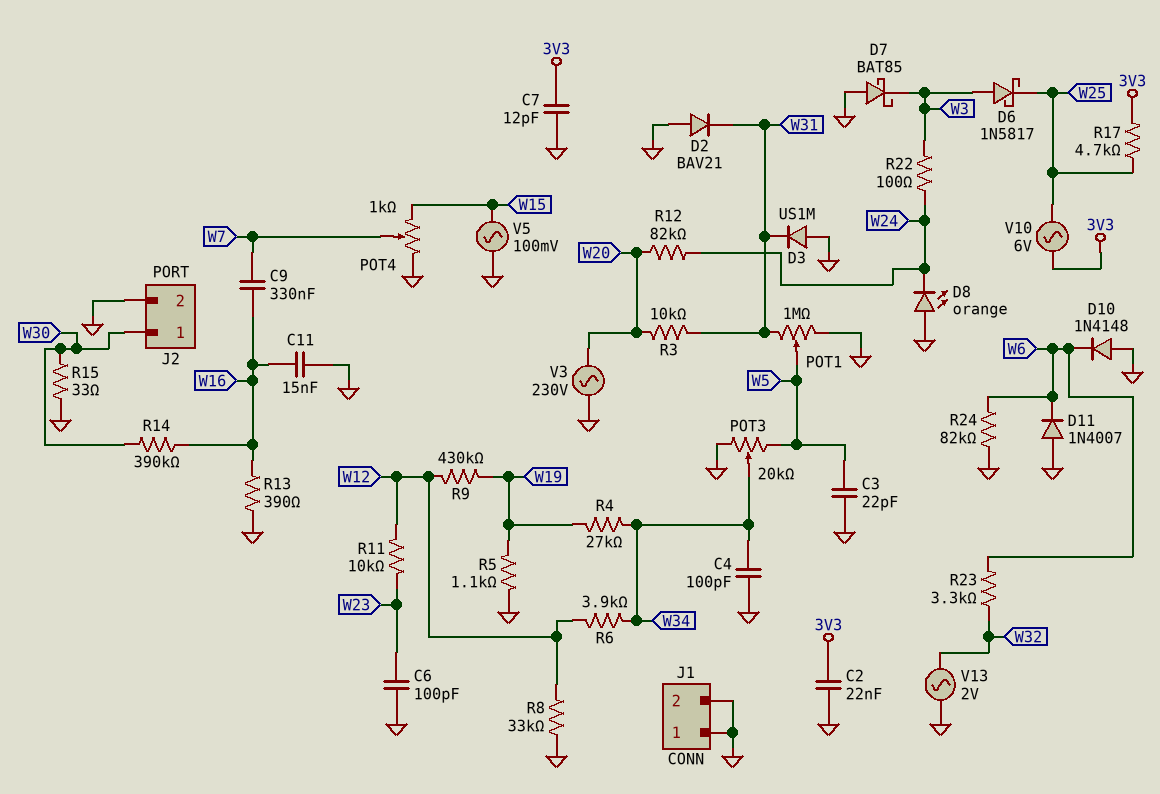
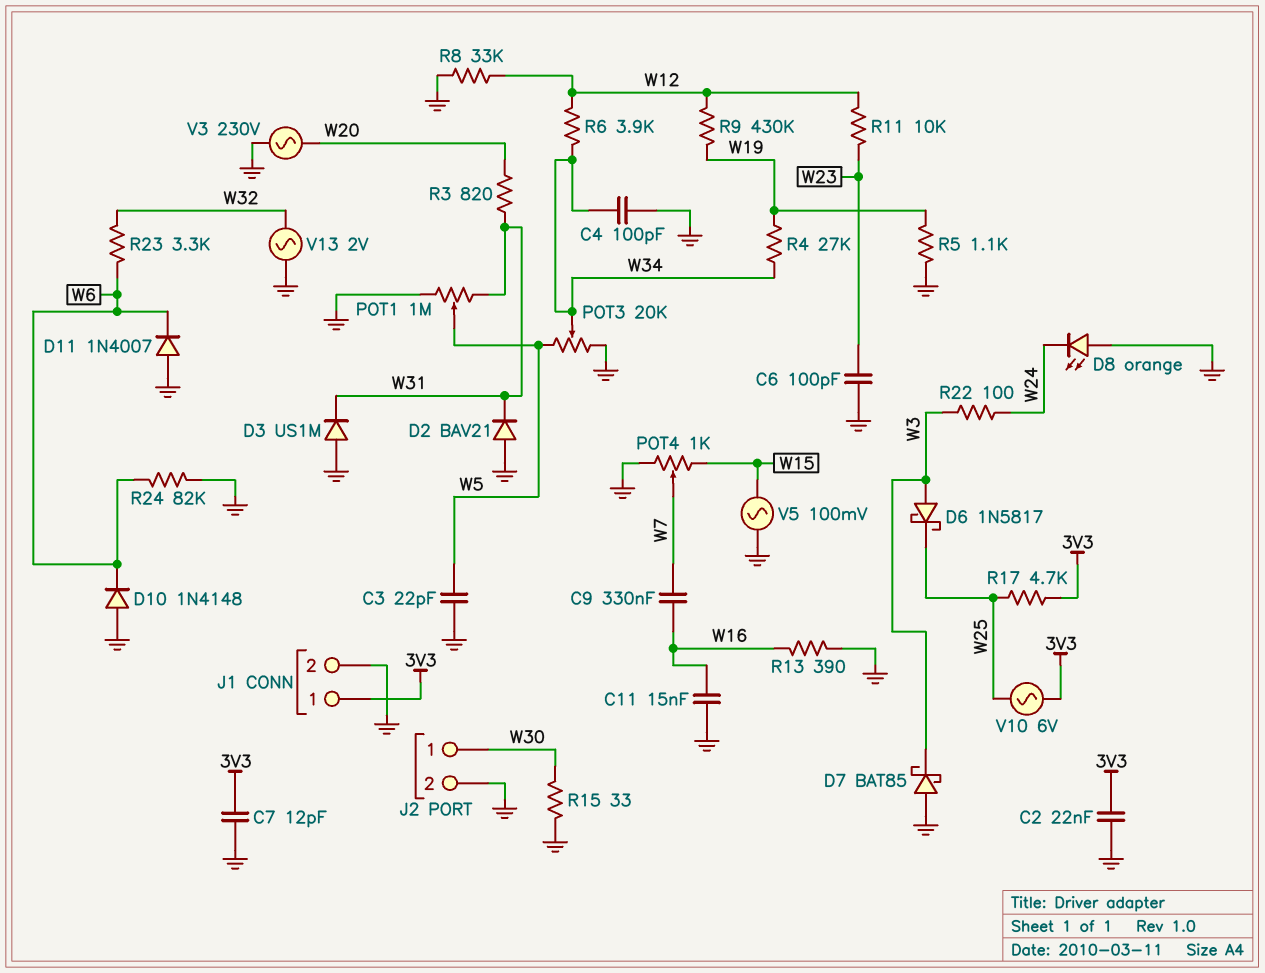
J1 pin 1: GND -> 3V3
R3: 10k (W20, W31) -> 820 (W20, W31)
R12: 82k (W20, W24) -> none
R14: 390k (W16, W30) -> none

